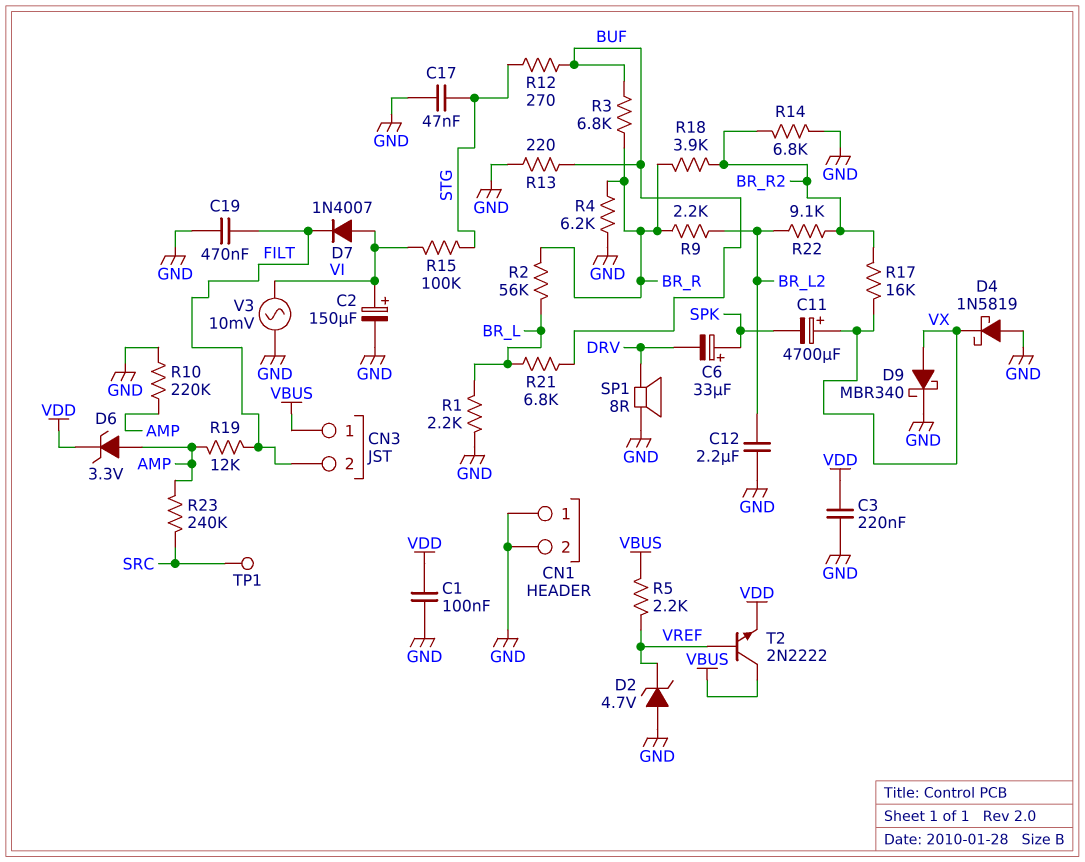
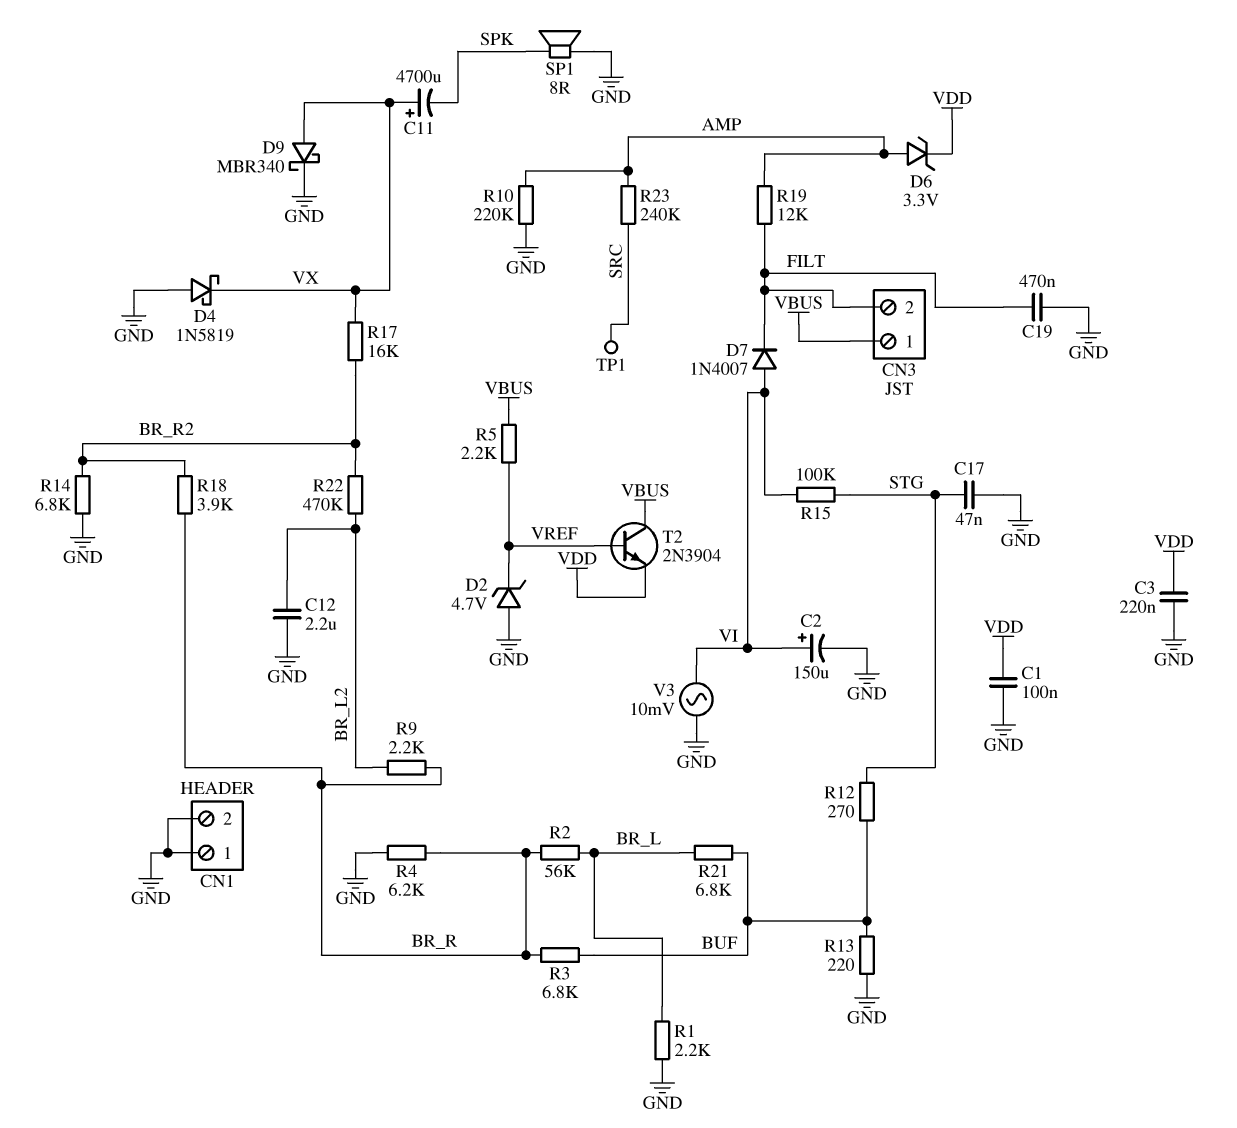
C6: 33uF (plus SPK, minus DRV) -> none
R22: 9.1k (BR_L2, BR_R2) -> 470k (BR_L2, BR_R2)
SP1: speaker 8R (DRV, GND) -> speaker 8R (GND, SPK)
T2: NPN 2N2222 (B VREF, C VBUS, E VDD) -> NPN 2N3904 (B VREF, C VBUS, E VDD)

